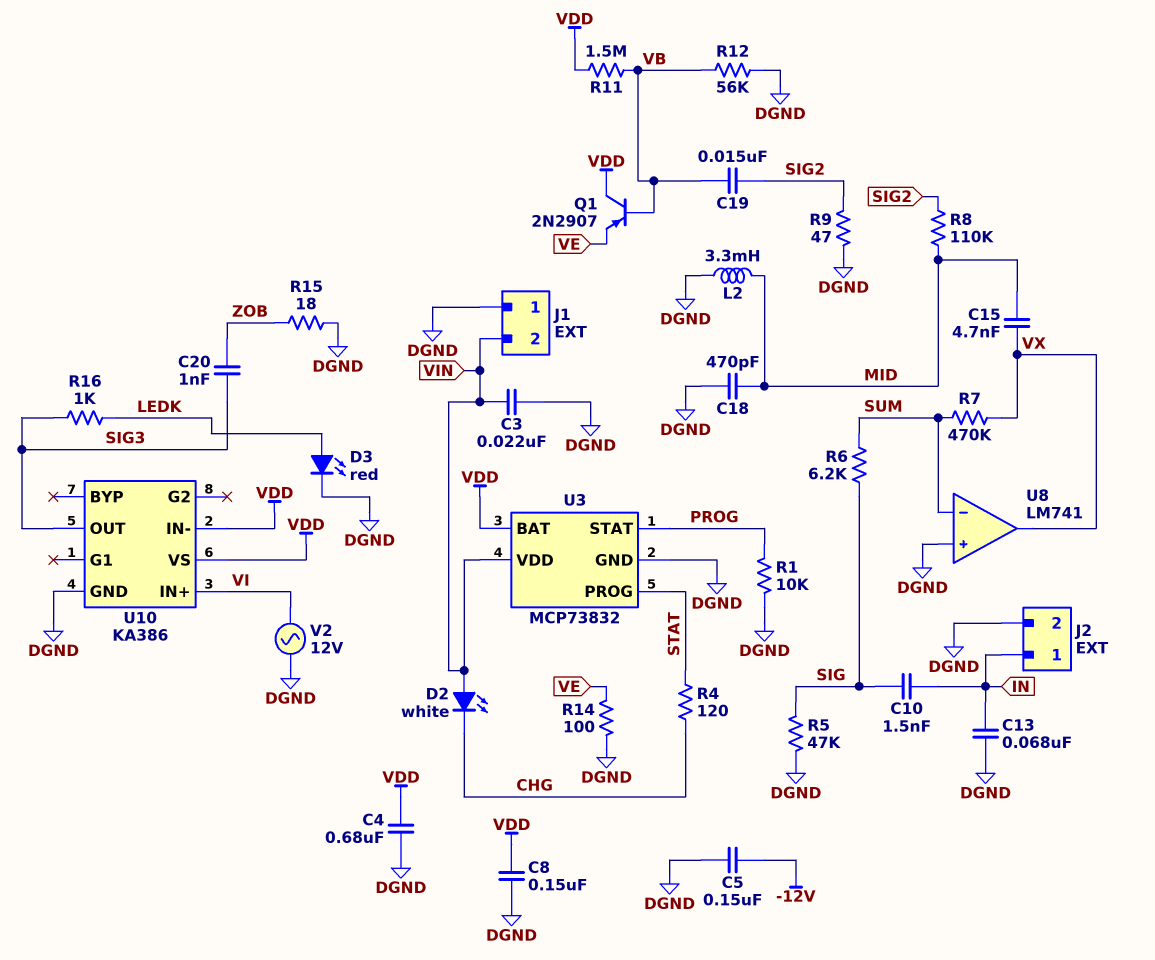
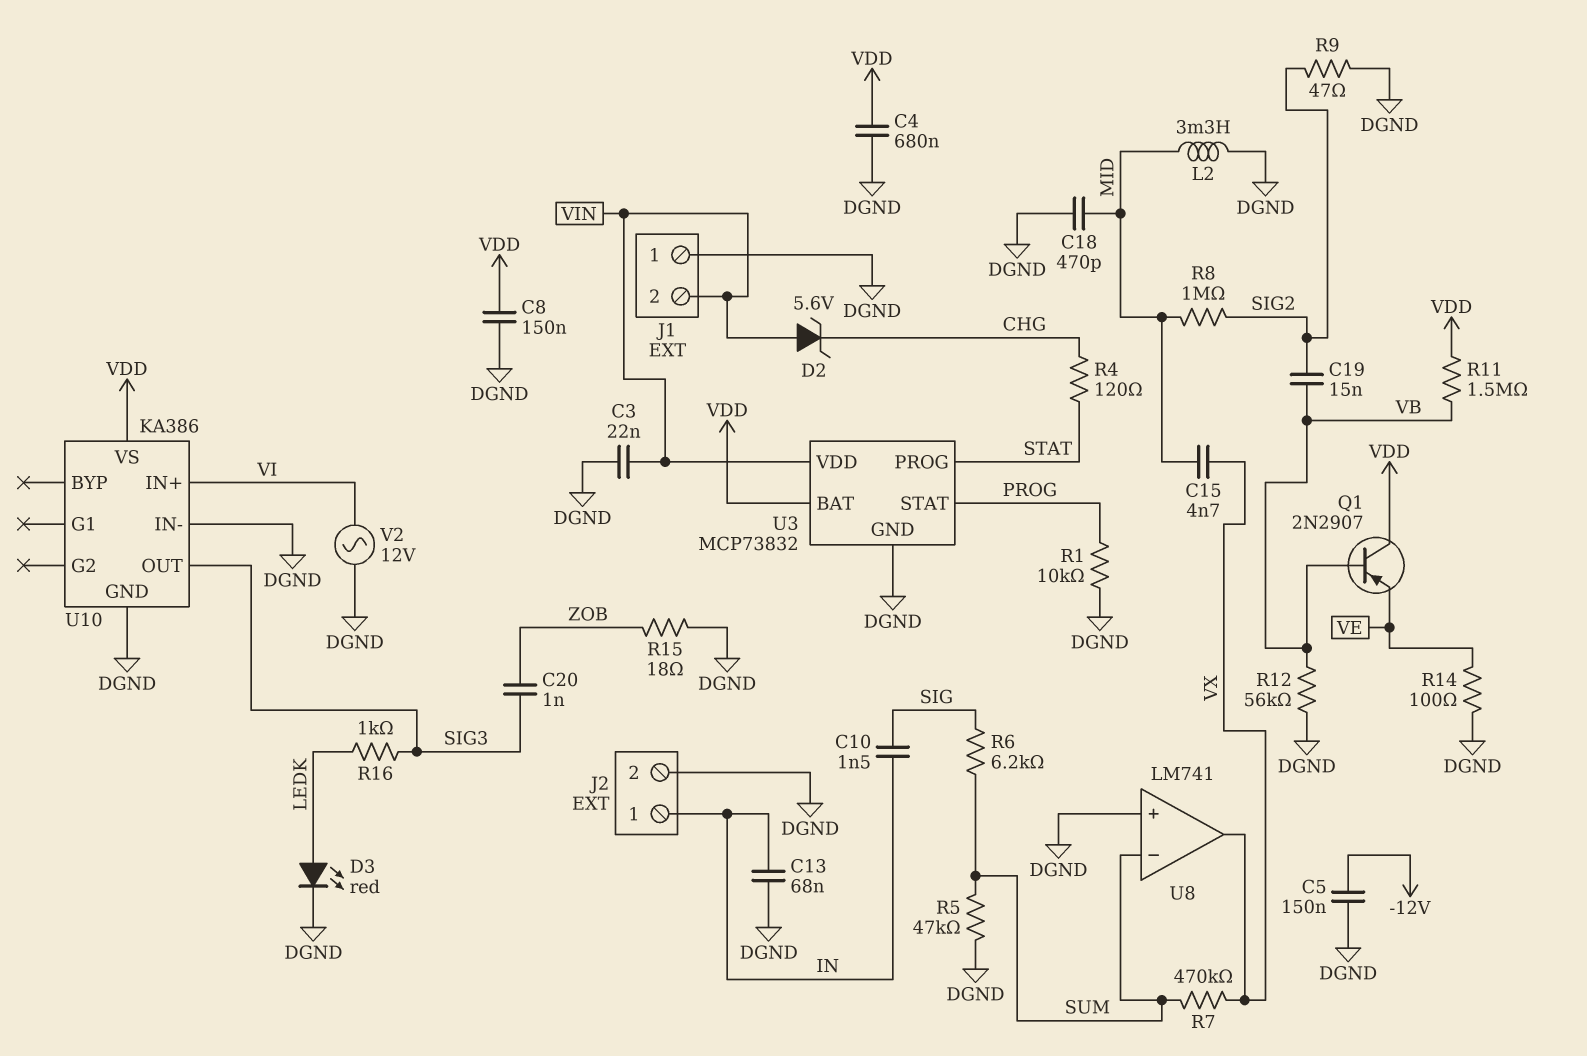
D2: LED white (A VIN, K CHG) -> zener 5.6V (A VIN, K CHG)
R5: 47k (DGND, SIG) -> 47k (DGND, SUM)
R8: 110k (MID, SIG2) -> 1M (MID, SIG2)
U10 pin IN-: VDD -> DGND

